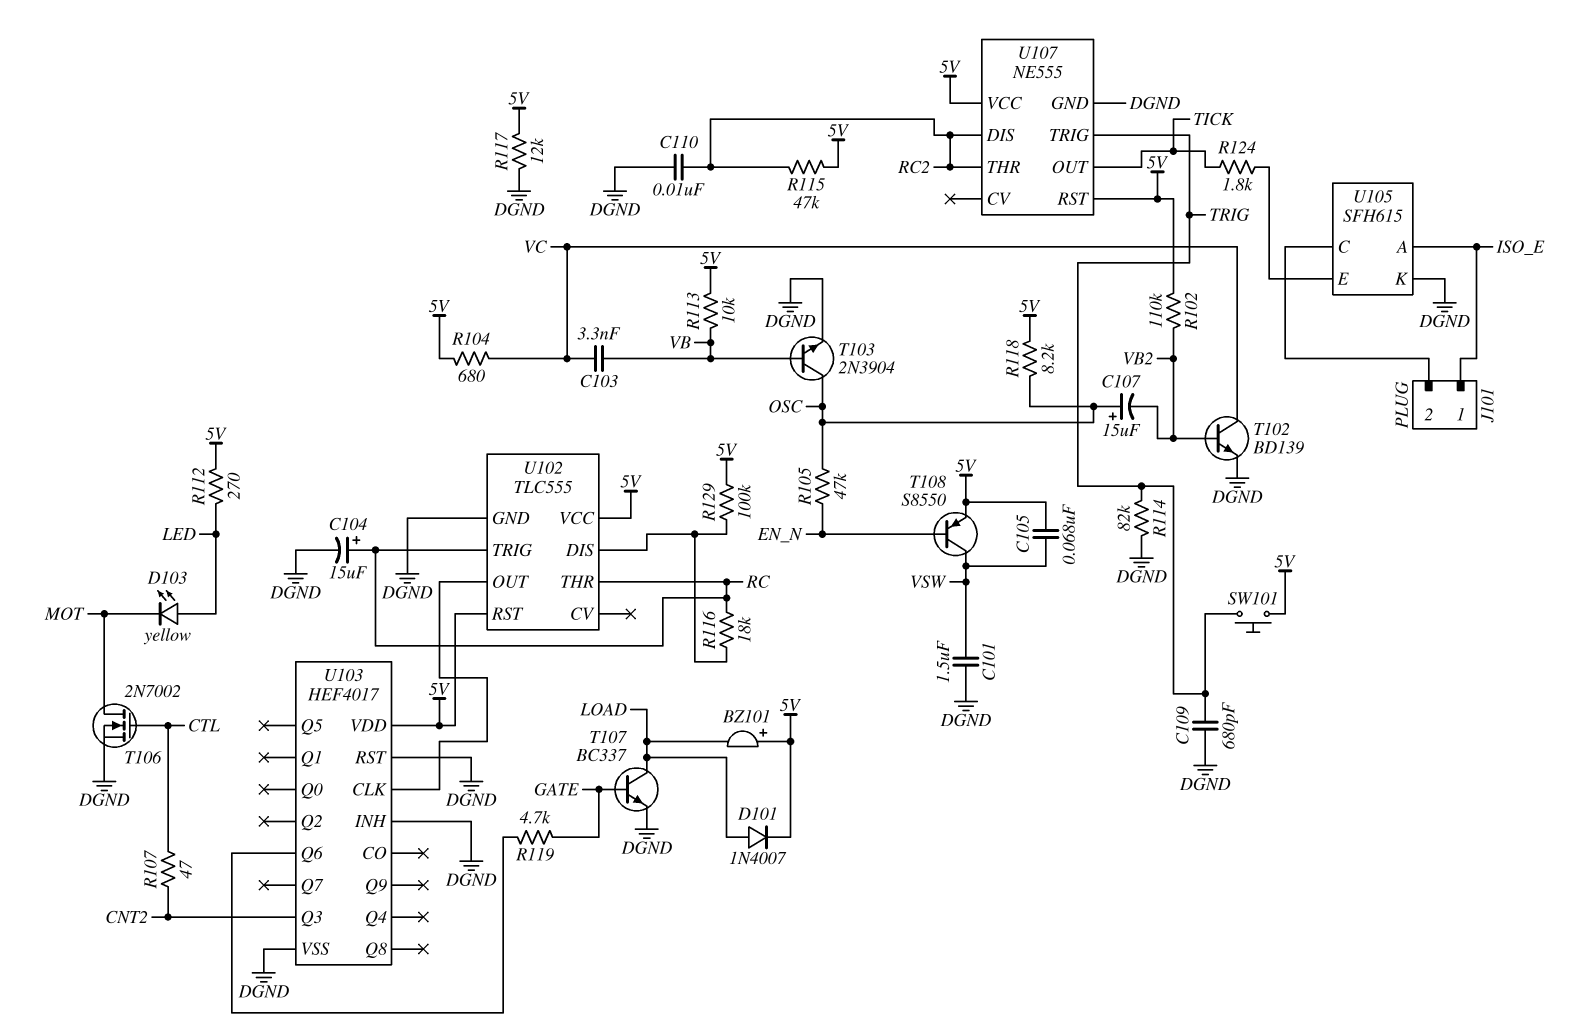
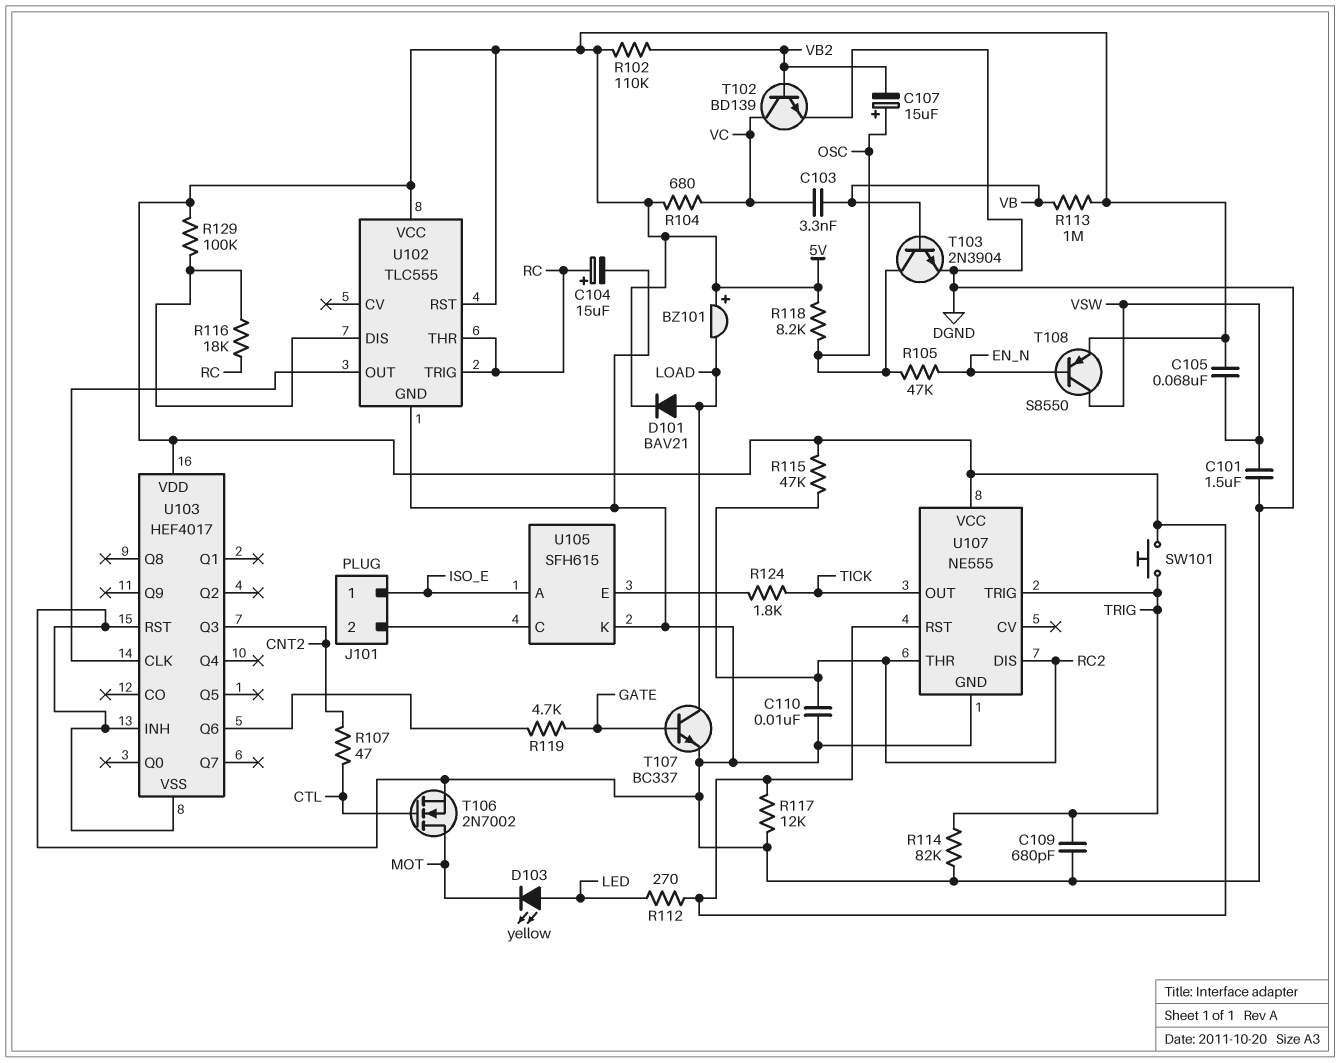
D101: diode 1N4007 (A LOAD, K 5V) -> diode BAV21 (A LOAD, K 5V)
R113: 10k (5V, VB) -> 1M (5V, VB)

